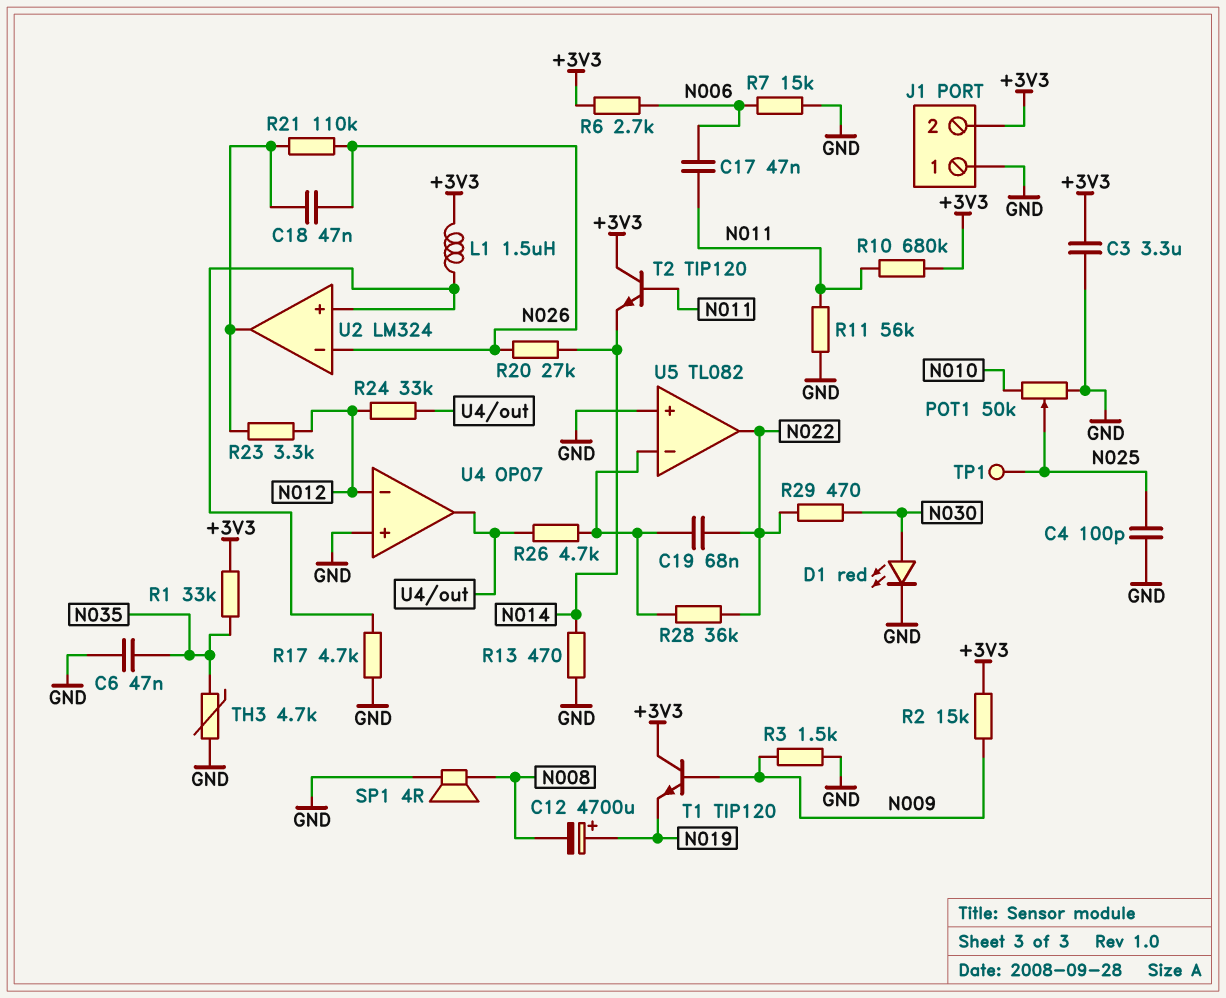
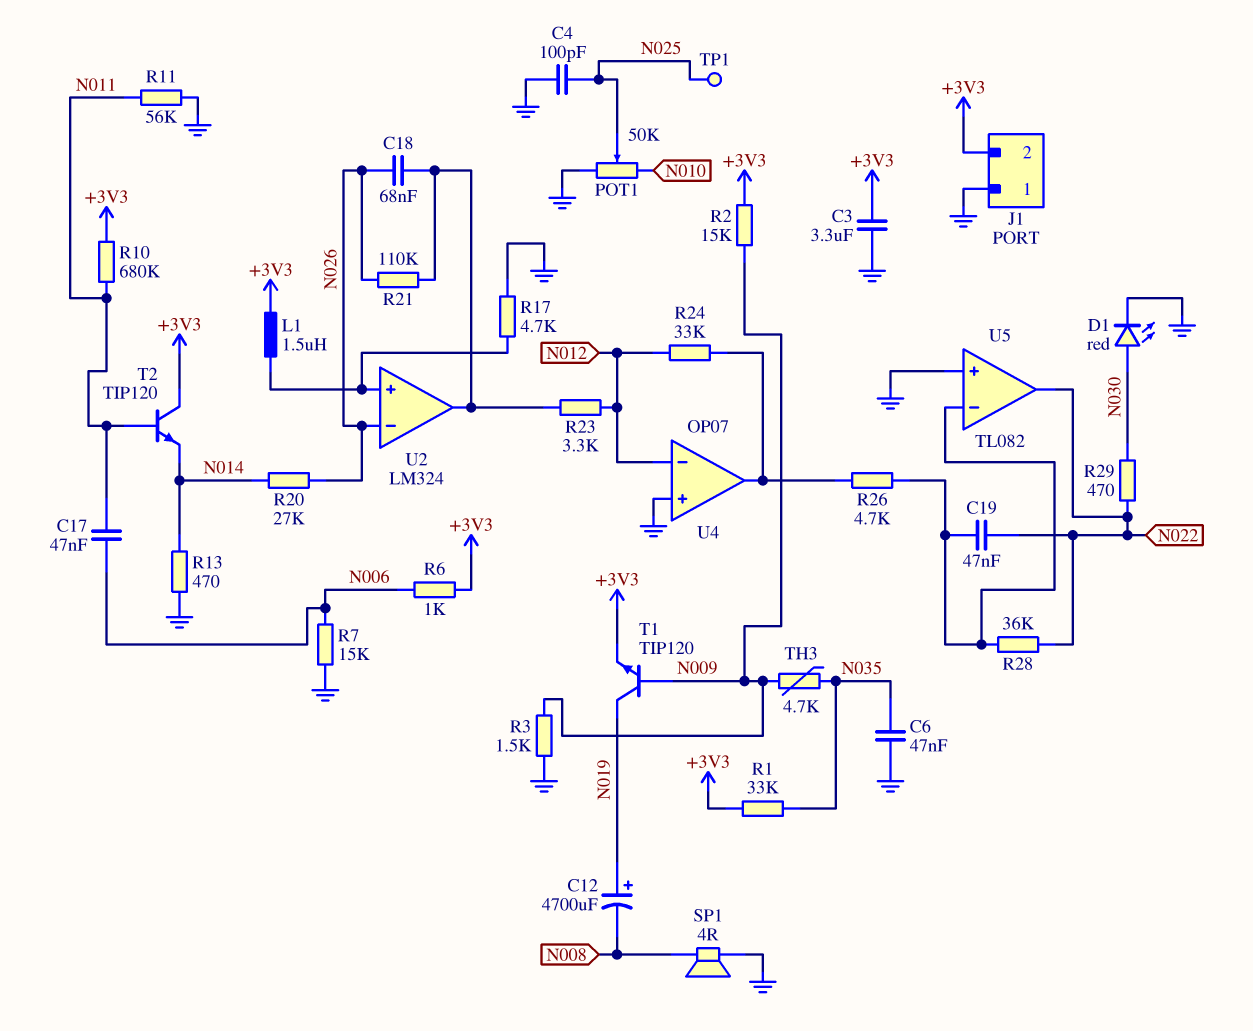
C18: 47nF (N026, U2/out) -> 68nF (N026, U2/out)
C19: 68nF (N022, U5/in-) -> 47nF (N022, U5/in-)
R6: 2.7k (+3V3, N006) -> 1k (+3V3, N006)
T1: NPN TIP120 (B N009, C +3V3, E N019) -> NPN TIP120 (B N009, C N019, E +3V3)
TH3: 4.7k (GND, N035) -> 4.7k (N009, N035)

